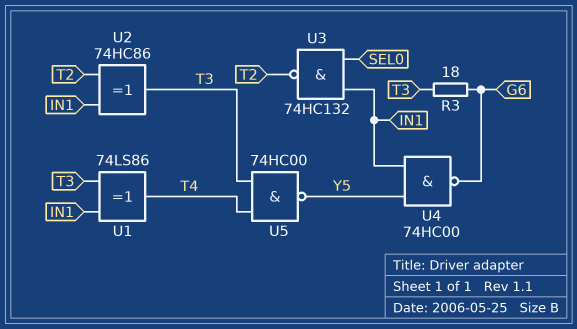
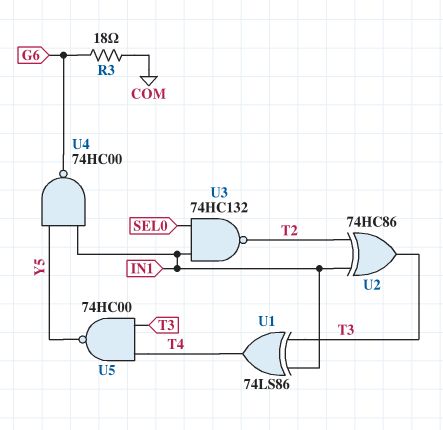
R3: 18 (G6, T3) -> 18 (COM, G6)

